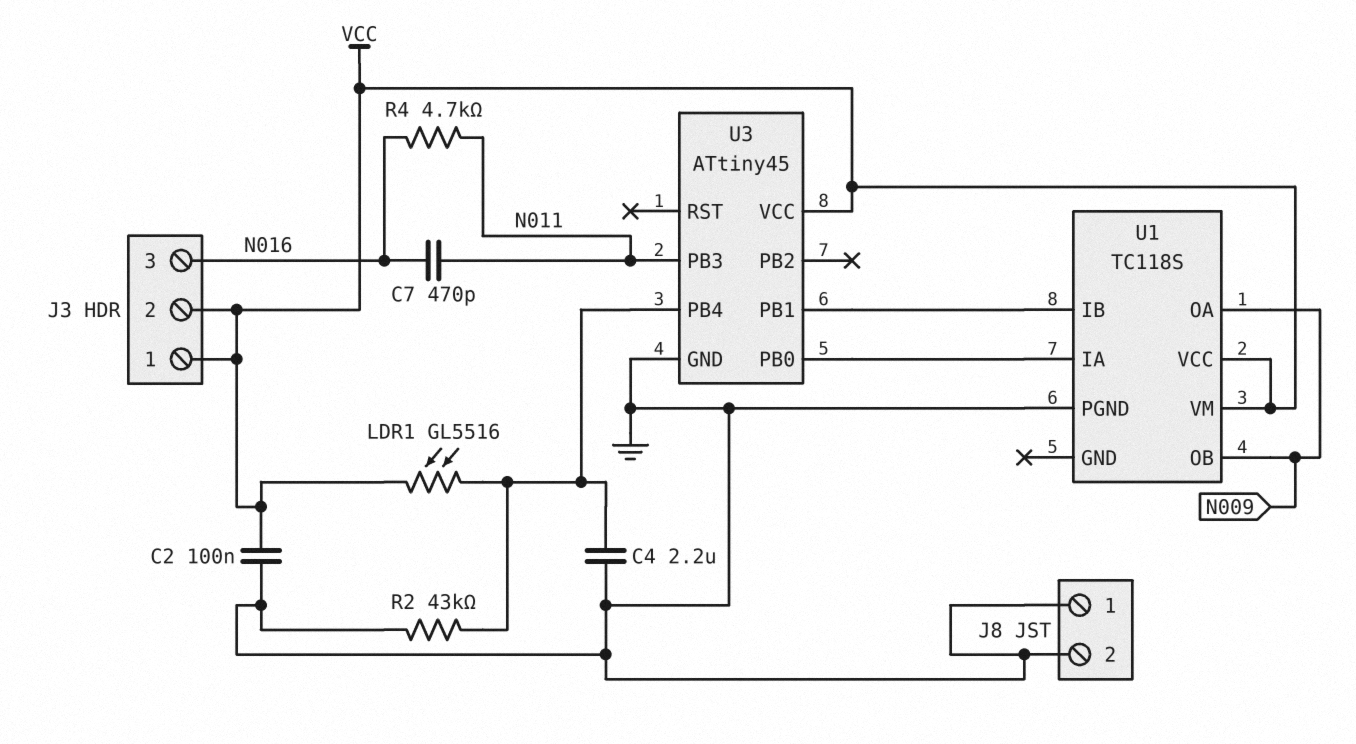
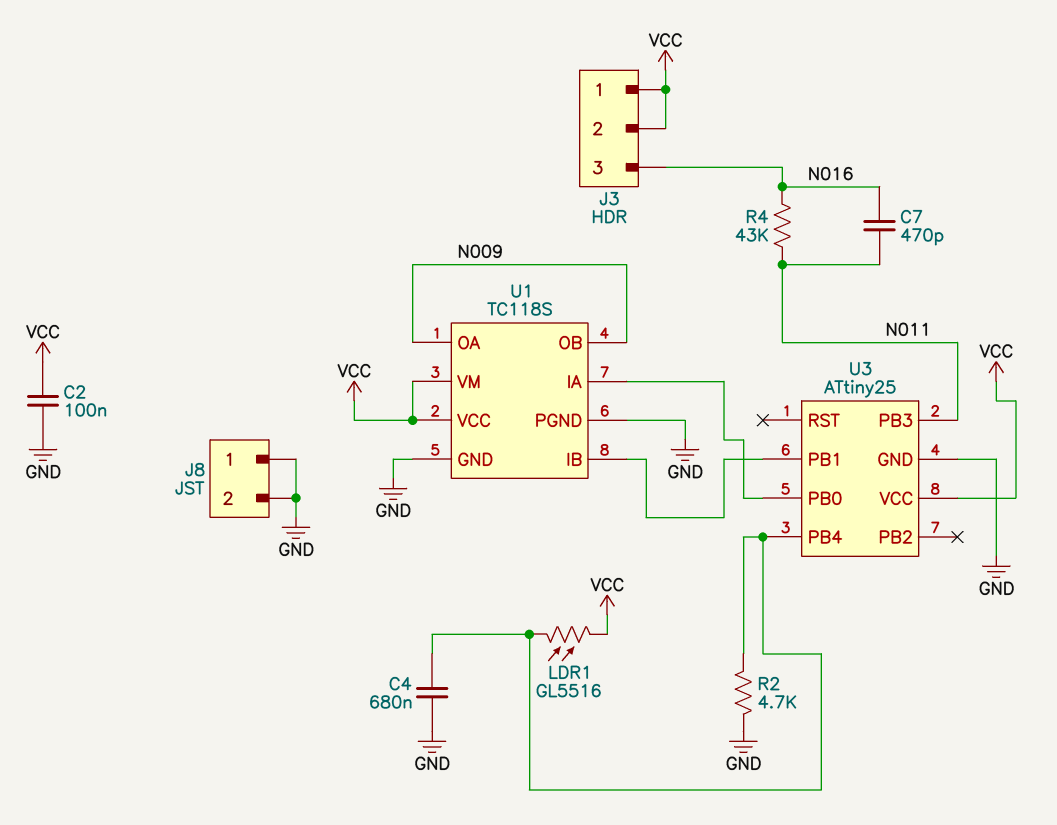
C4: 2.2uF (GND, U3/PB4) -> 680nF (GND, U3/PB4)
R2: 43k (GND, U3/PB4) -> 4.7k (GND, U3/PB4)
R4: 4.7k (N011, N016) -> 43k (N011, N016)
U1 pin GND: none -> GND
U3: ATtiny45 -> ATtiny25

